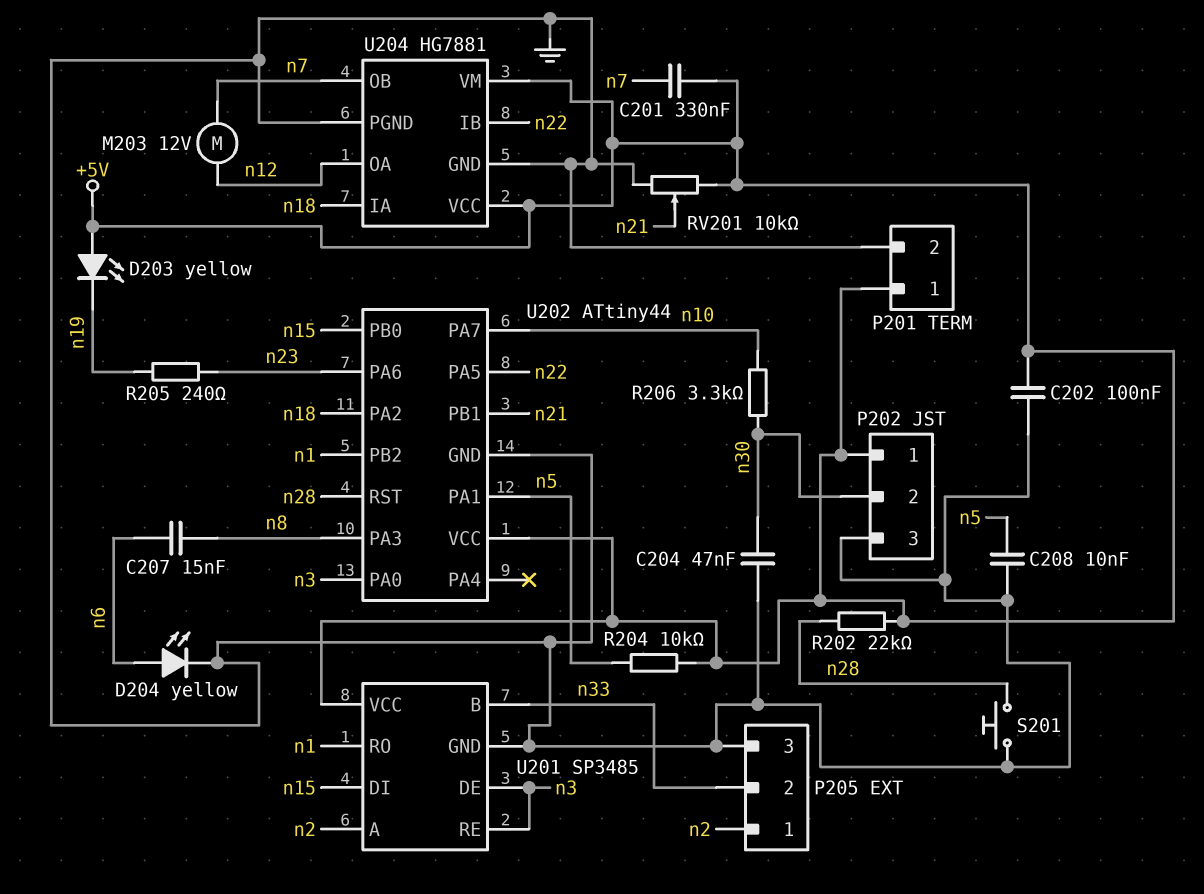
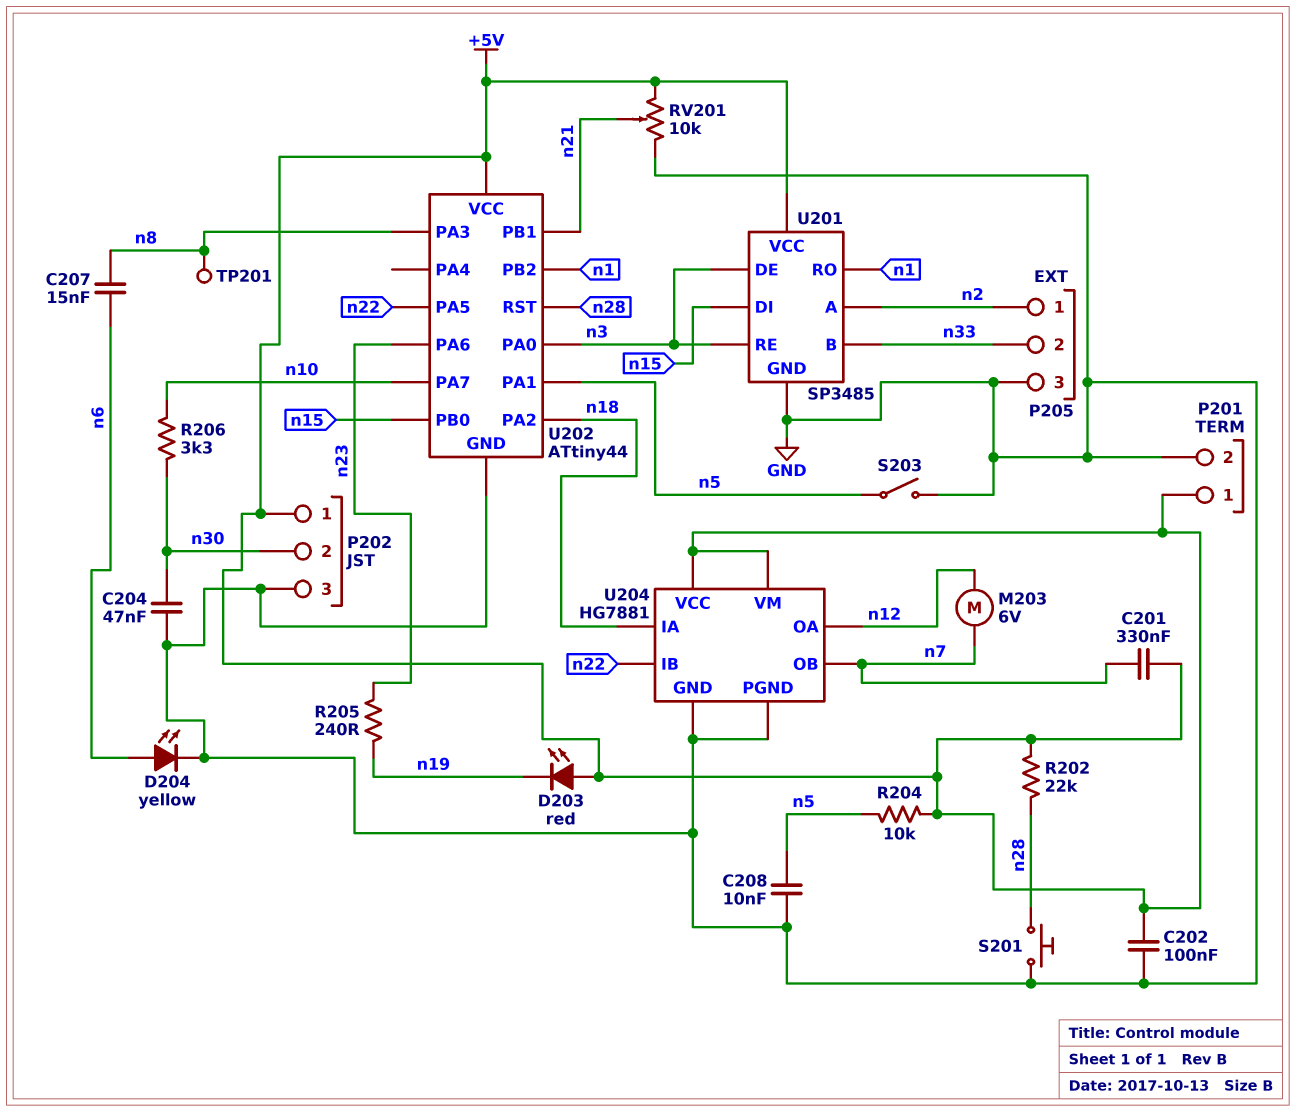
D203: LED yellow (A +5V, K n19) -> LED red (A +5V, K n19)
M203: motor 12V (n7, n12) -> motor 6V (n7, n12)
S203: none -> switch (GND, n5)
TP201: none -> test point (n8)

